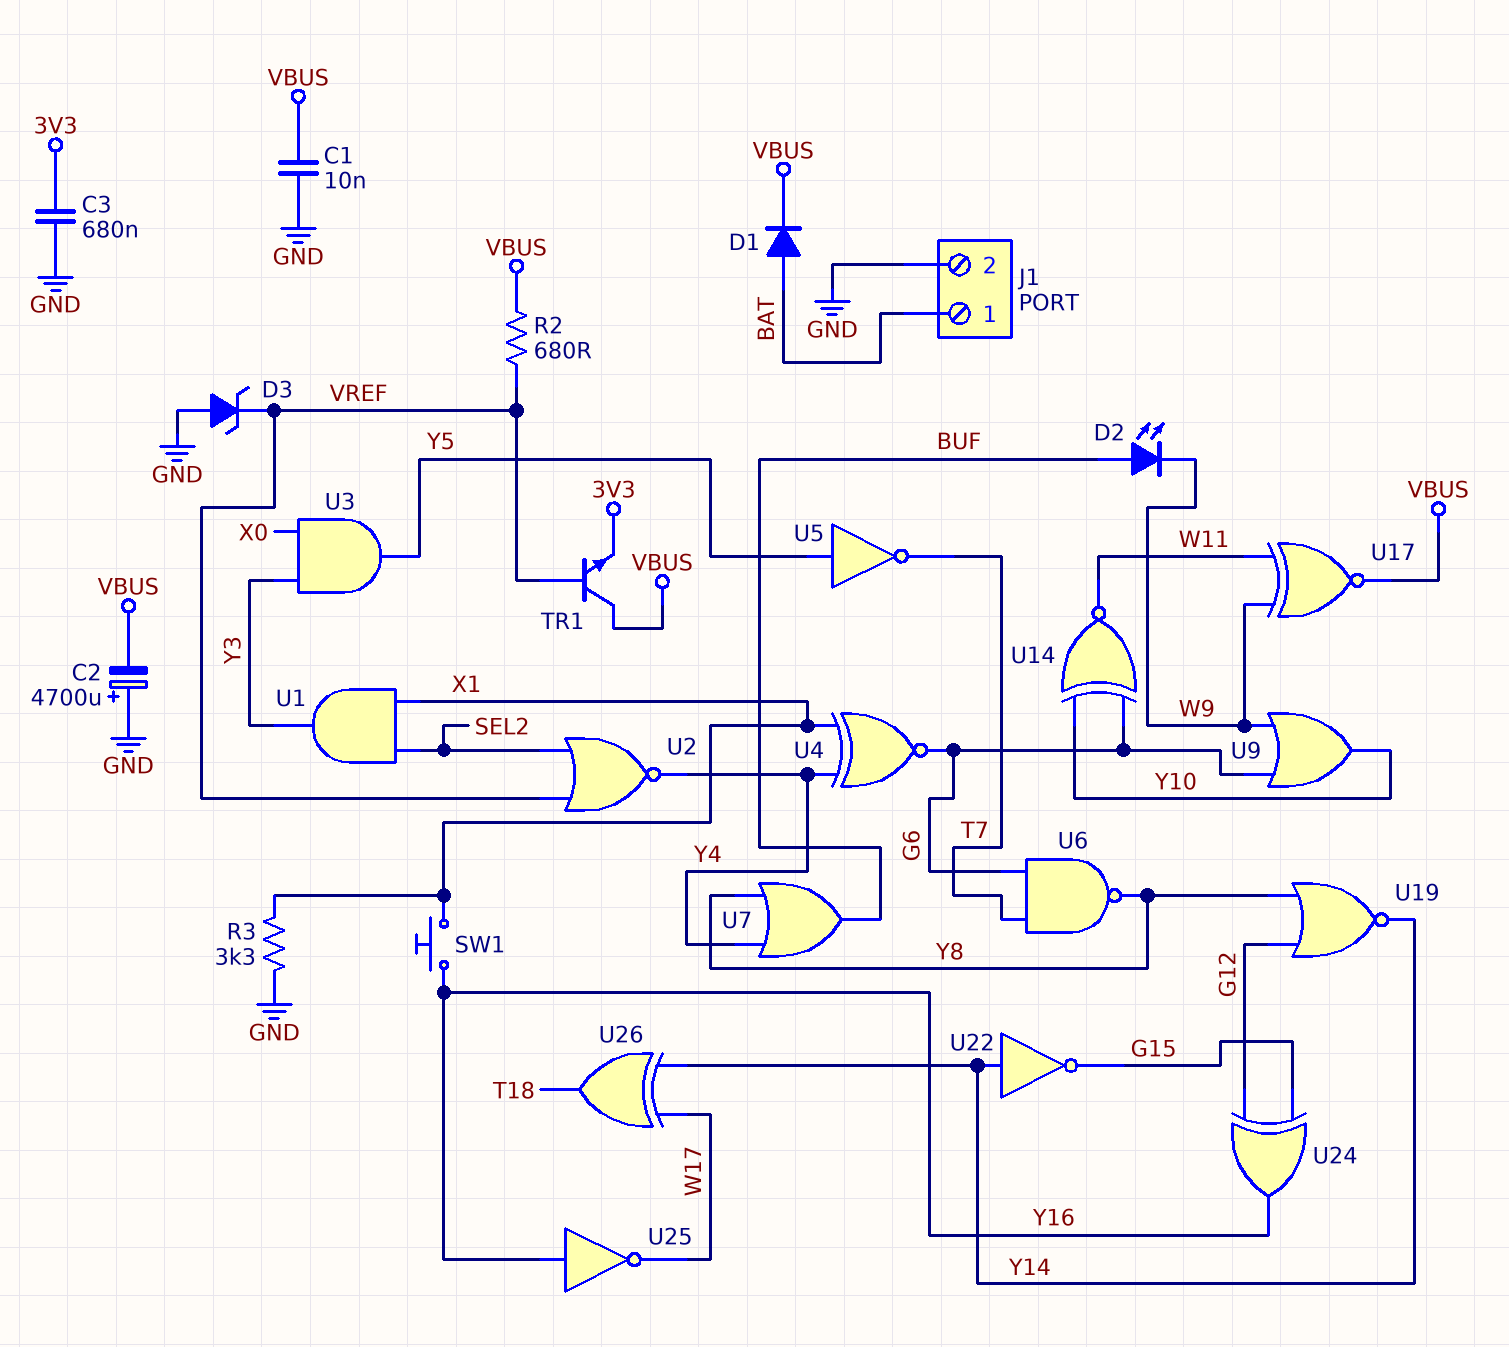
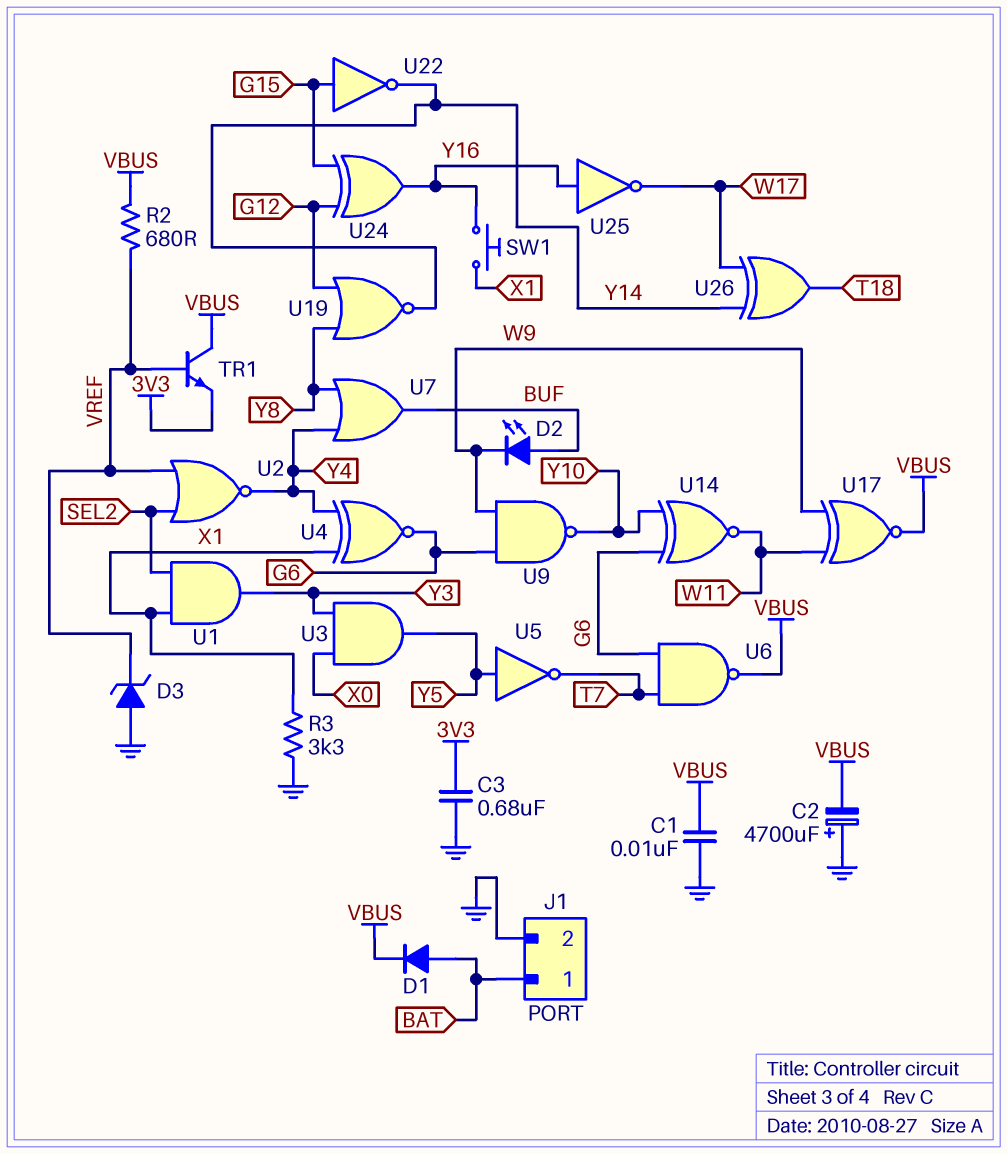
U6: NAND (in G6, in T7, out Y8) -> NAND (in G6, in T7, out VBUS)
U9: OR (in G6, in W9, out Y10) -> NAND (in G6, in W9, out Y10)
U22: NOT (in Y14, out G15) -> NOT (in G15, out Y14)

